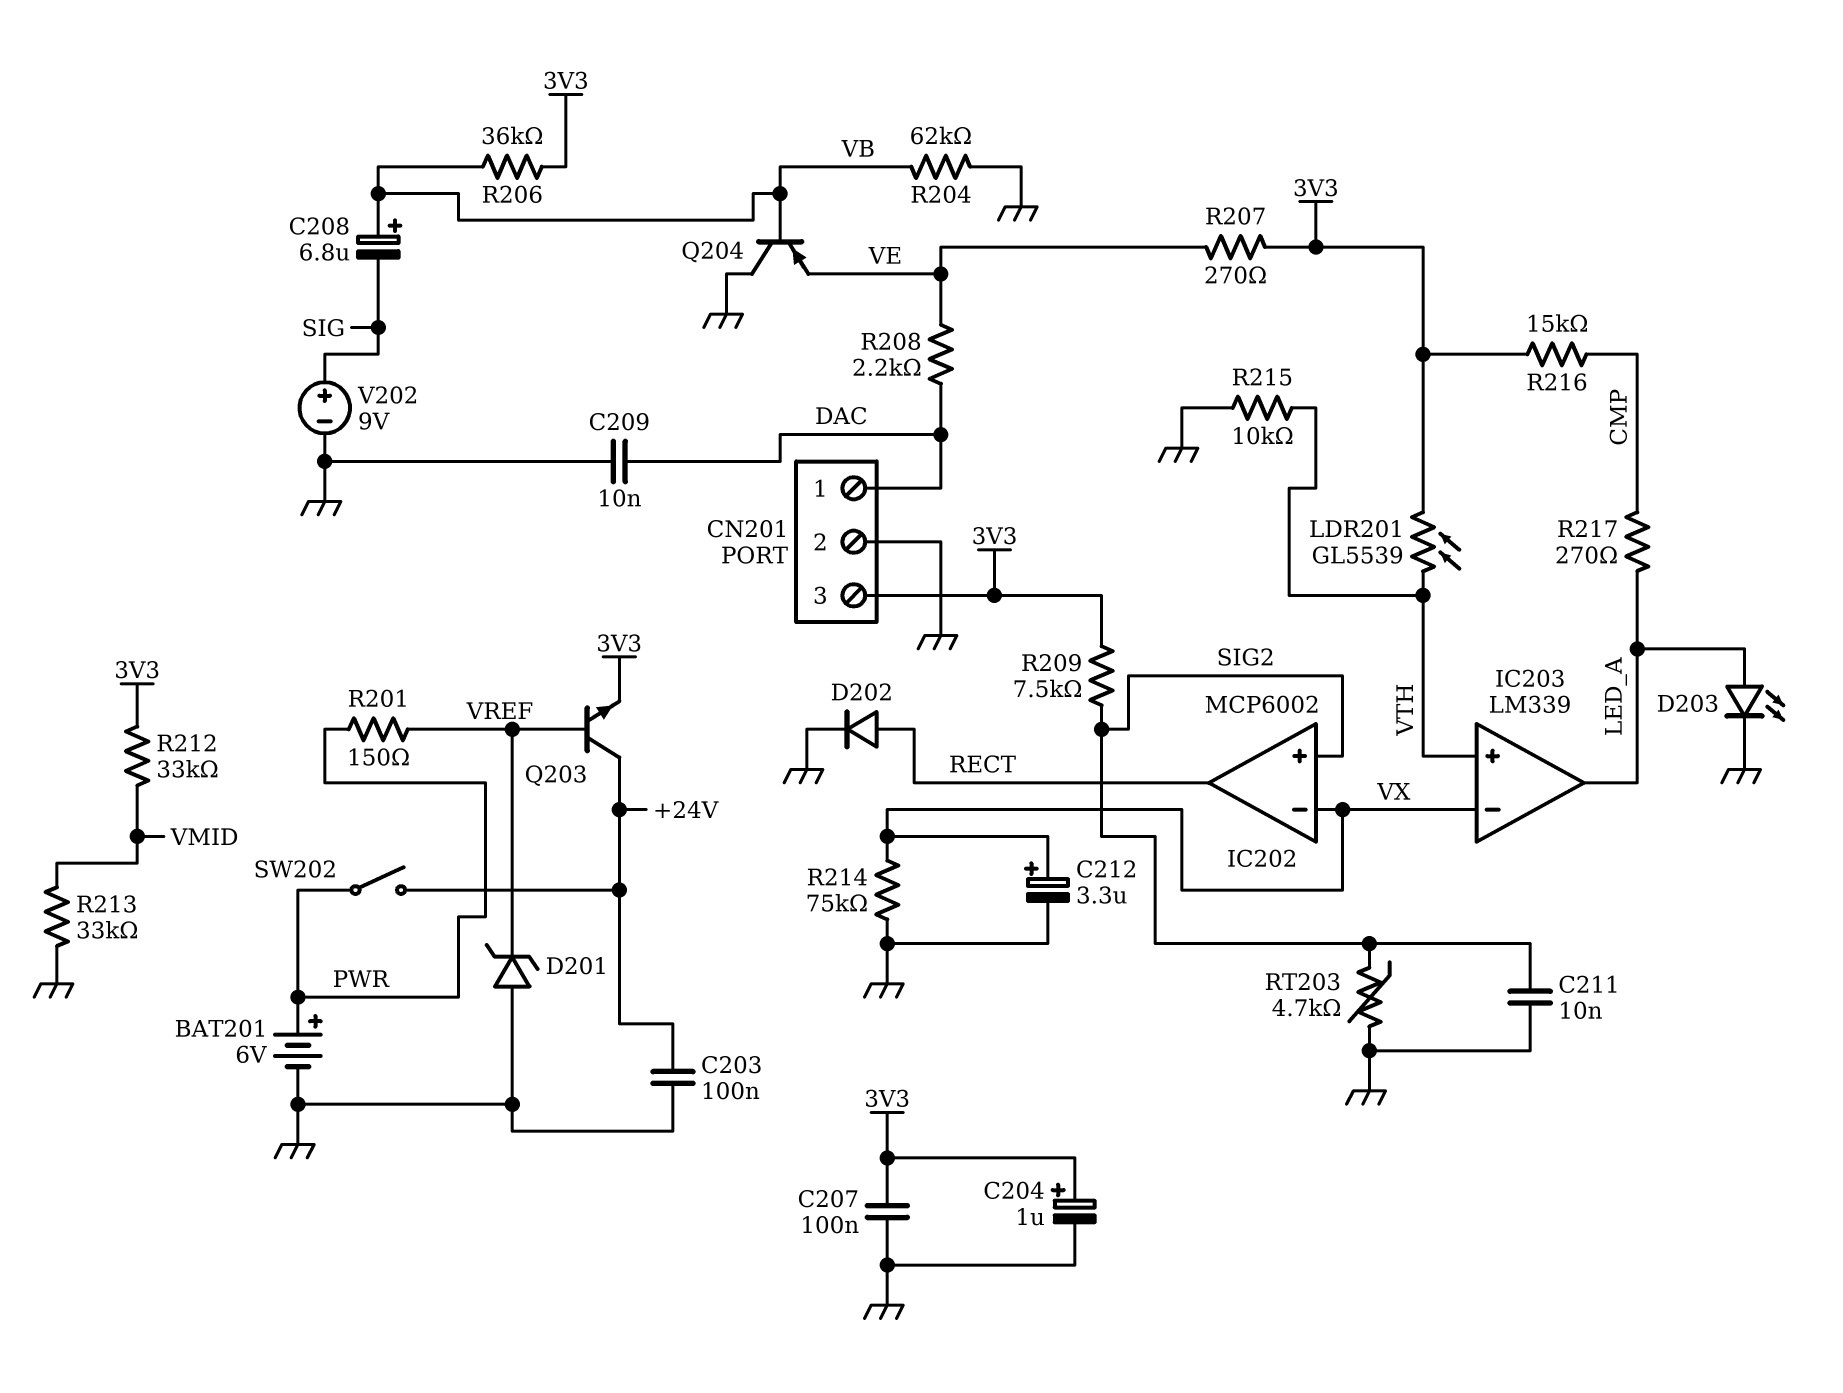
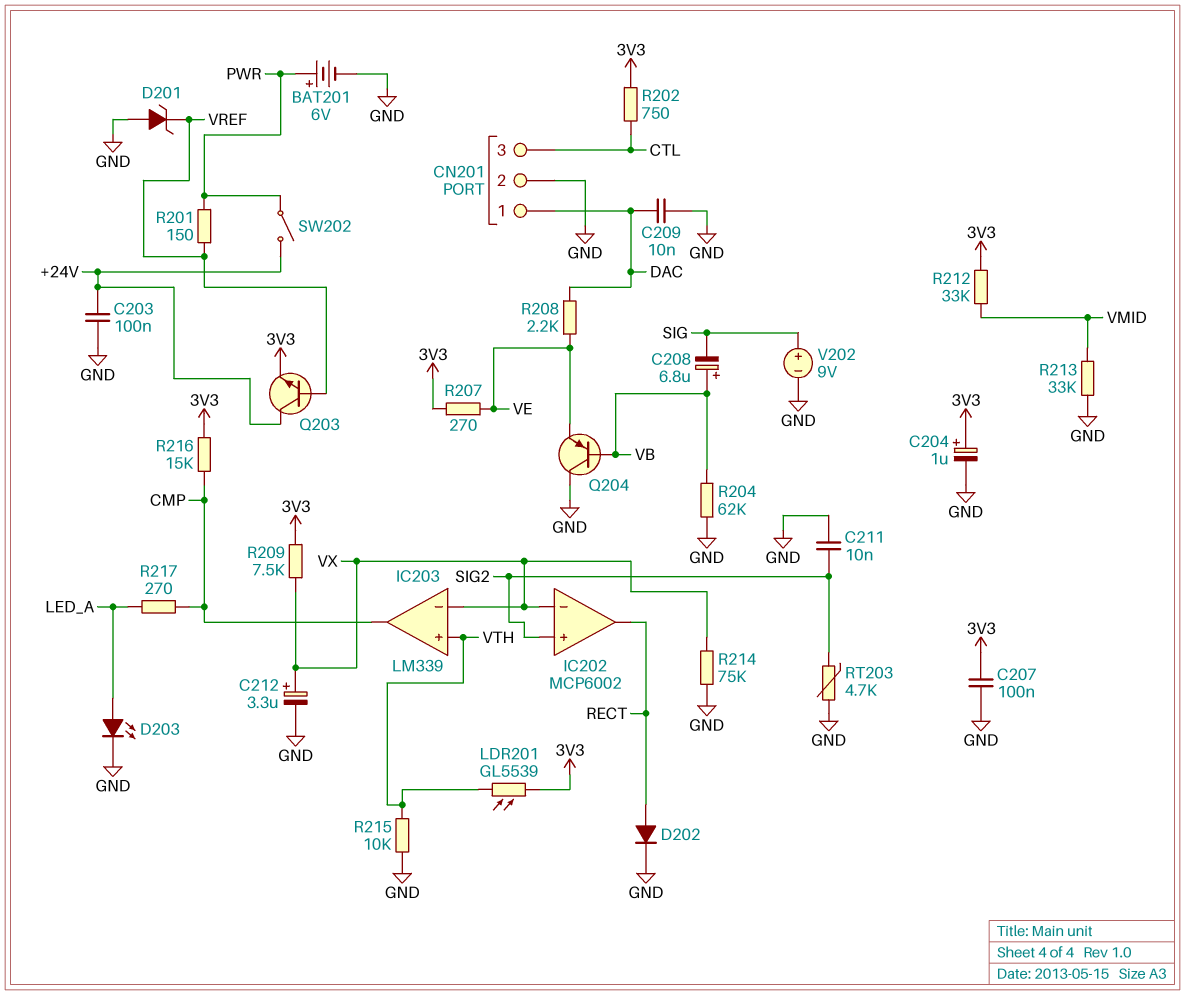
CN201 pin 3: 3V3 -> CTL
IC203 pin out: LED_A -> CMP
R202: none -> 750 (3V3, CTL)
R206: 36k (3V3, VB) -> none
R209: 7.5k (3V3, SIG2) -> 7.5k (3V3, VX)

